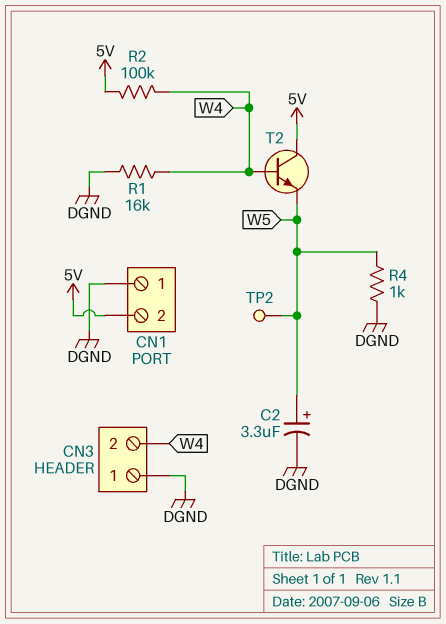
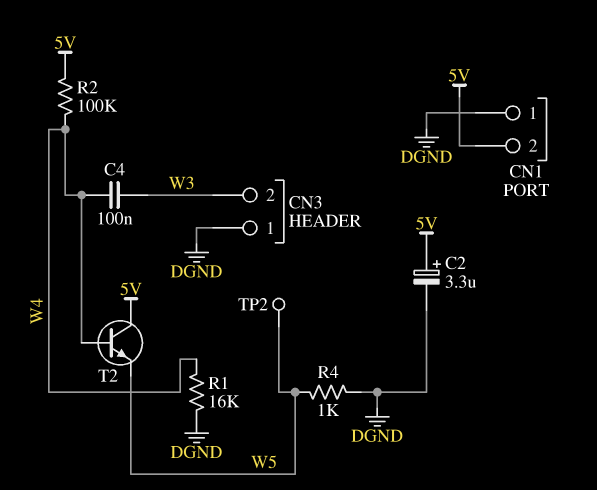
C2: 3.3uF (plus W5, minus DGND) -> 3.3uF (plus 5V, minus DGND)
C4: none -> 100nF (W3, W4)
CN3 pin 2: W4 -> W3

